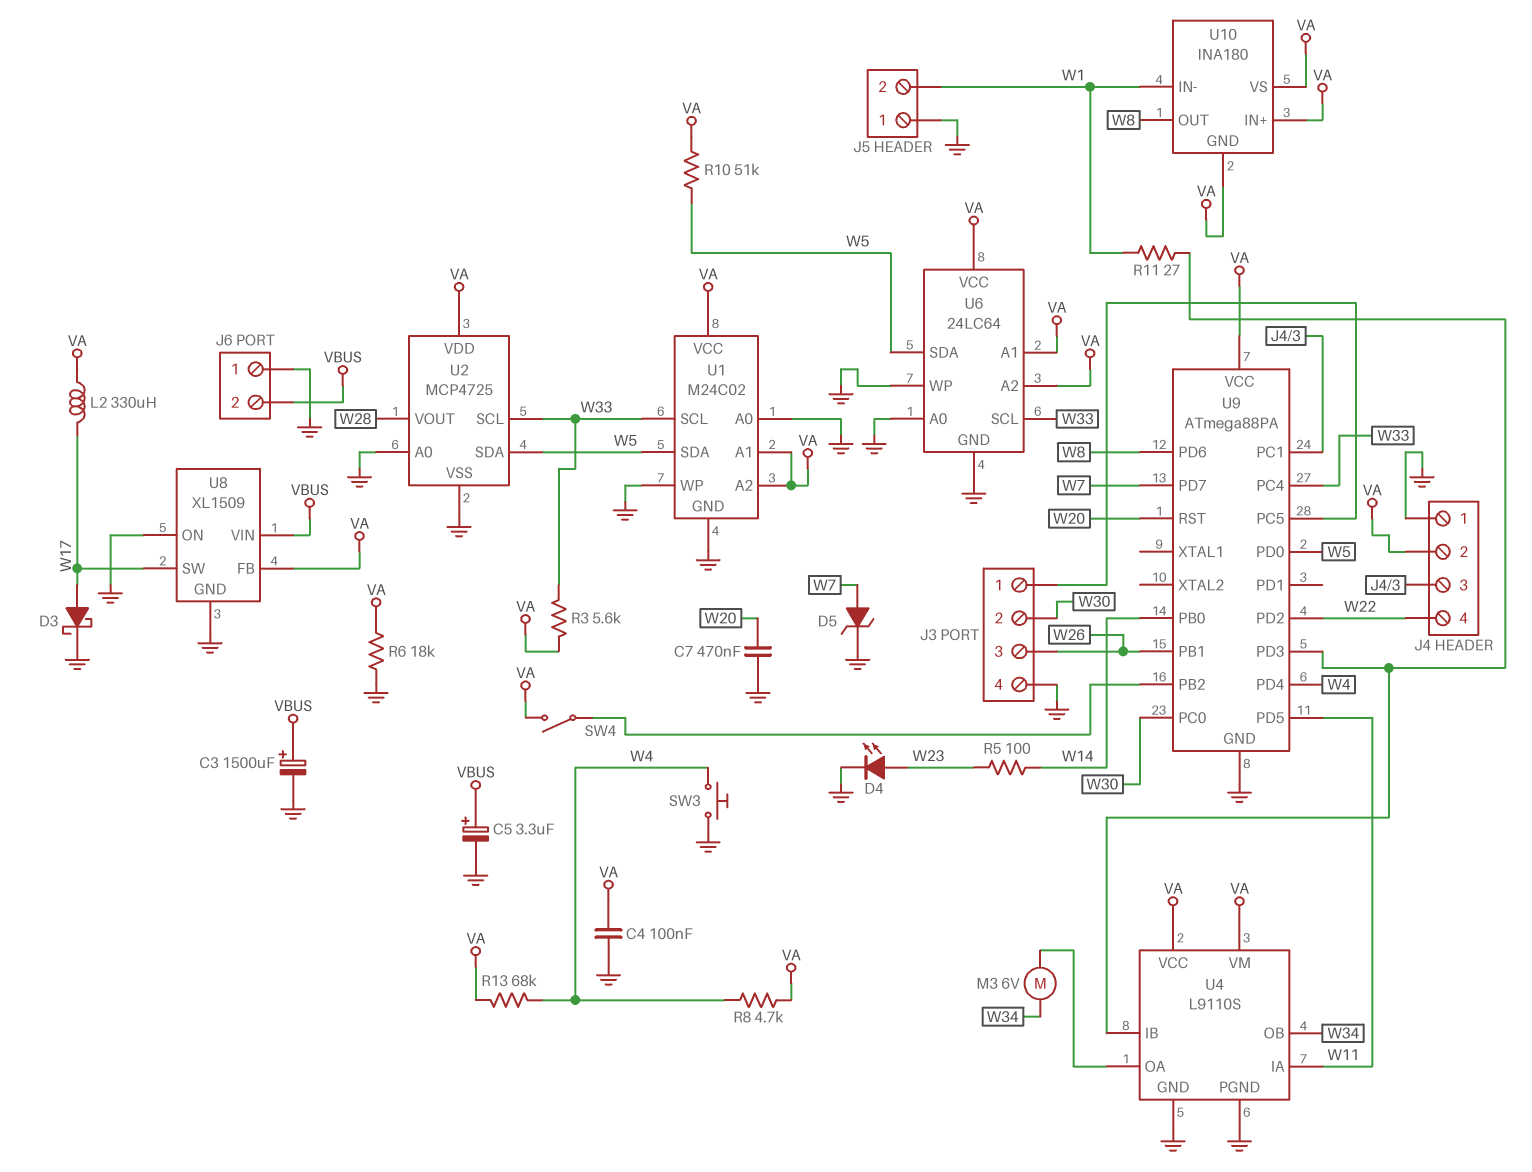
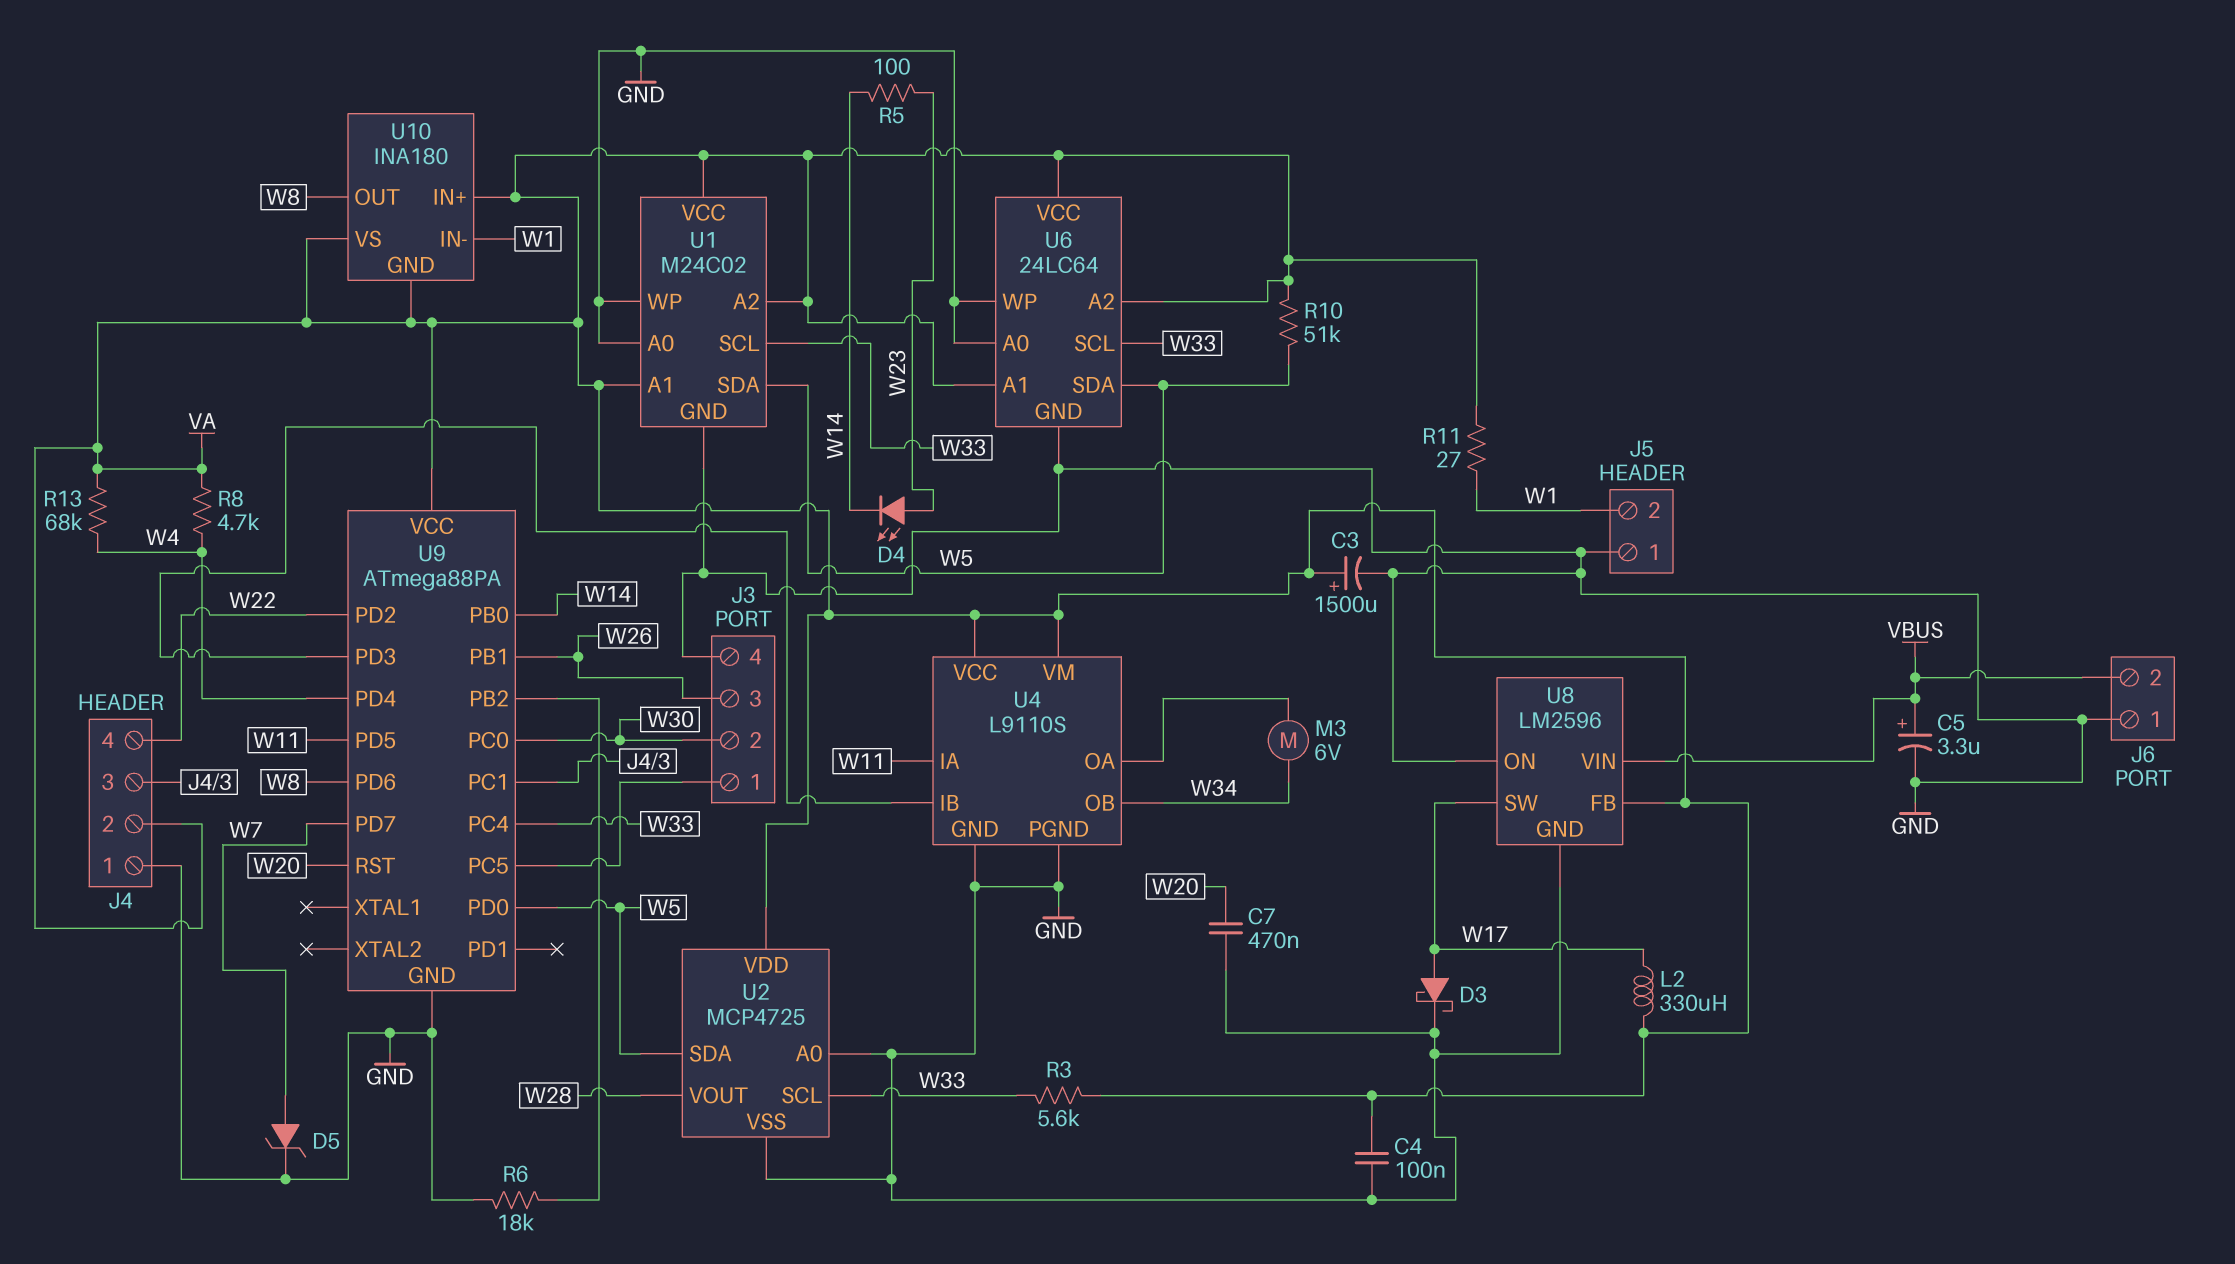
C3: 1500uF (plus VBUS, minus GND) -> 1500uF (plus VA, minus GND)
D4: LED (A W23, K GND) -> LED (A W23, K W14)
R6: 18k (GND, VA) -> 18k (GND, U9/PB2)
R11: 27 (U4/IB, W1) -> 27 (VA, W1)
SW3: button (GND, W4) -> none
SW4: switch (U9/PB2, VA) -> none
U8: XL1509 -> LM2596

